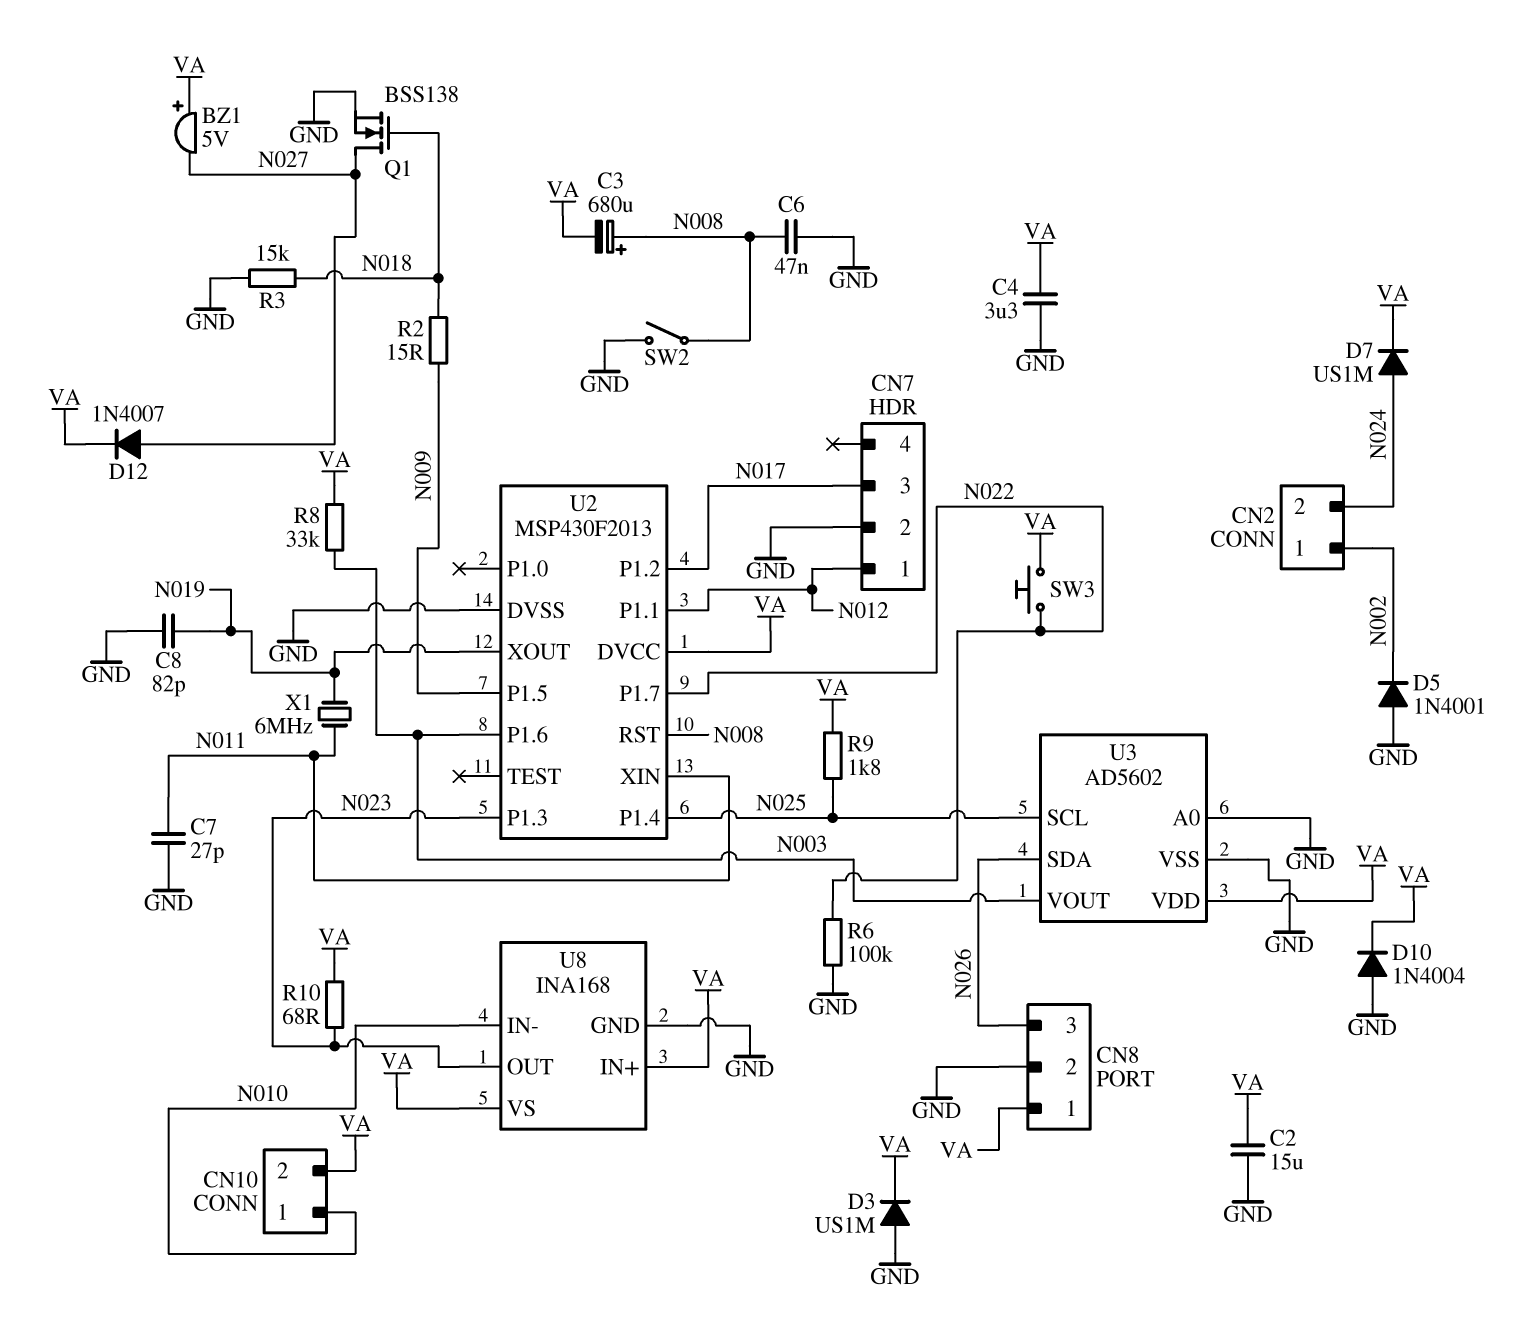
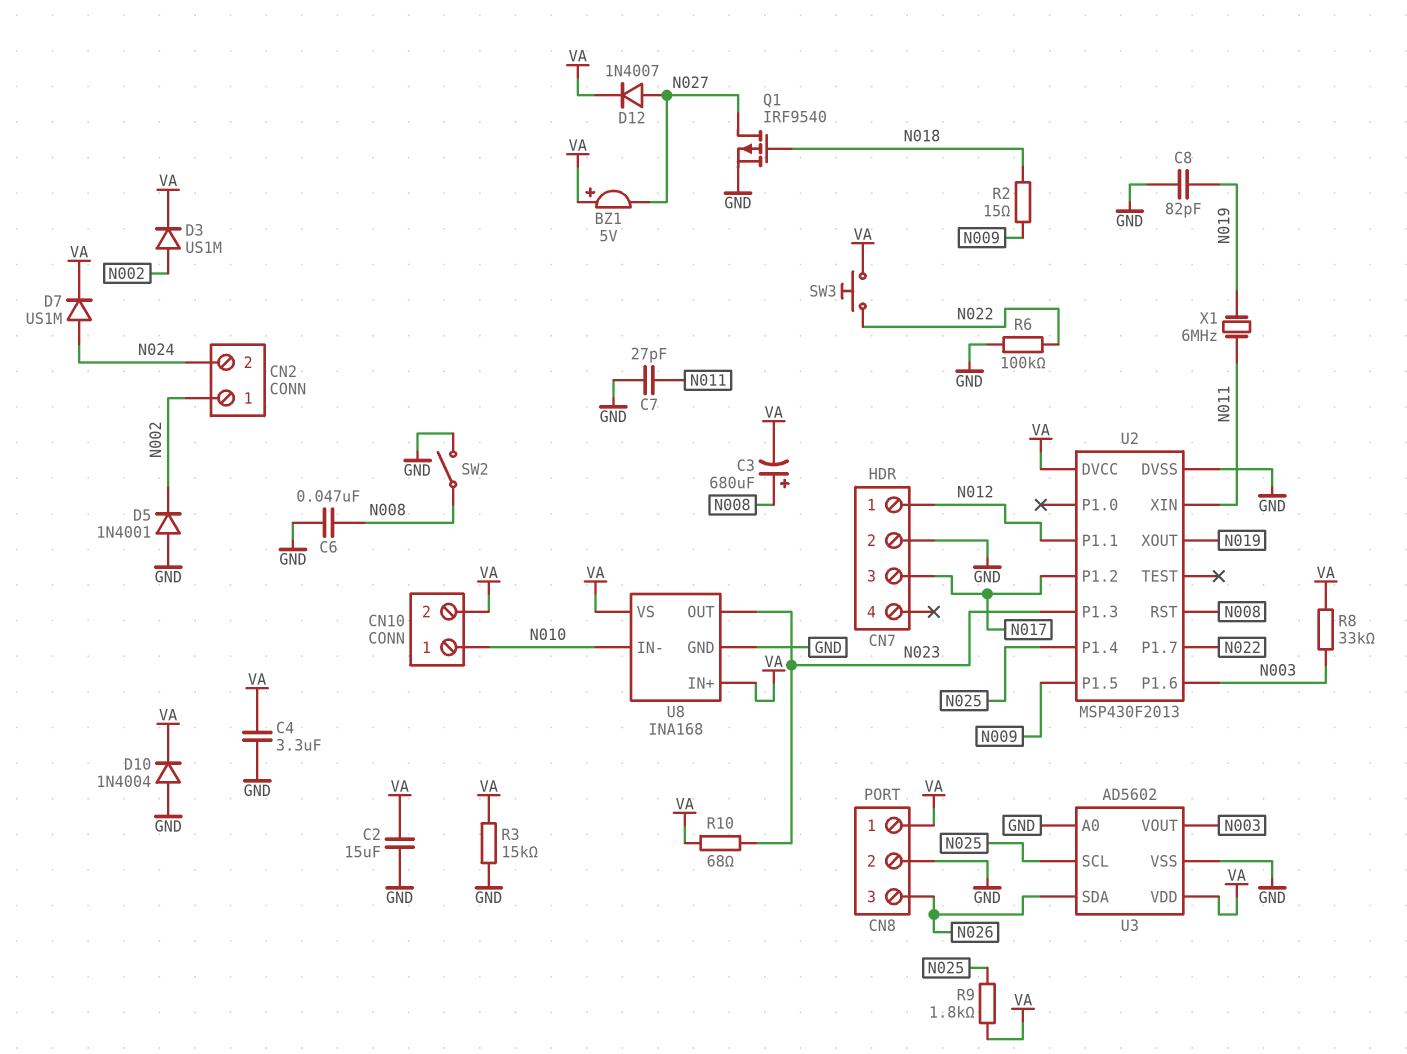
D3: diode US1M (A GND, K VA) -> diode US1M (A N002, K VA)
Q1: NMOS BSS138 (G N018, D N027, S GND) -> PMOS IRF9540 (G N018, D N027, S GND)
R3: 15k (GND, N018) -> 15k (GND, VA)

